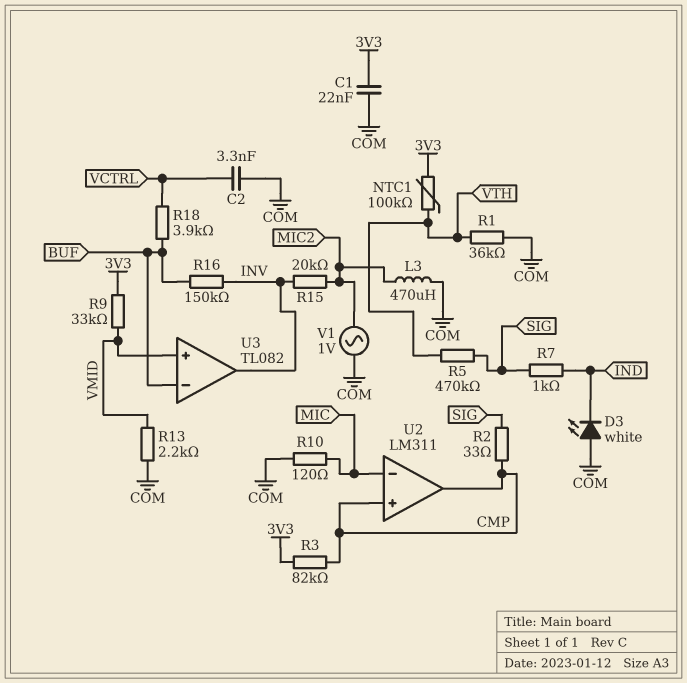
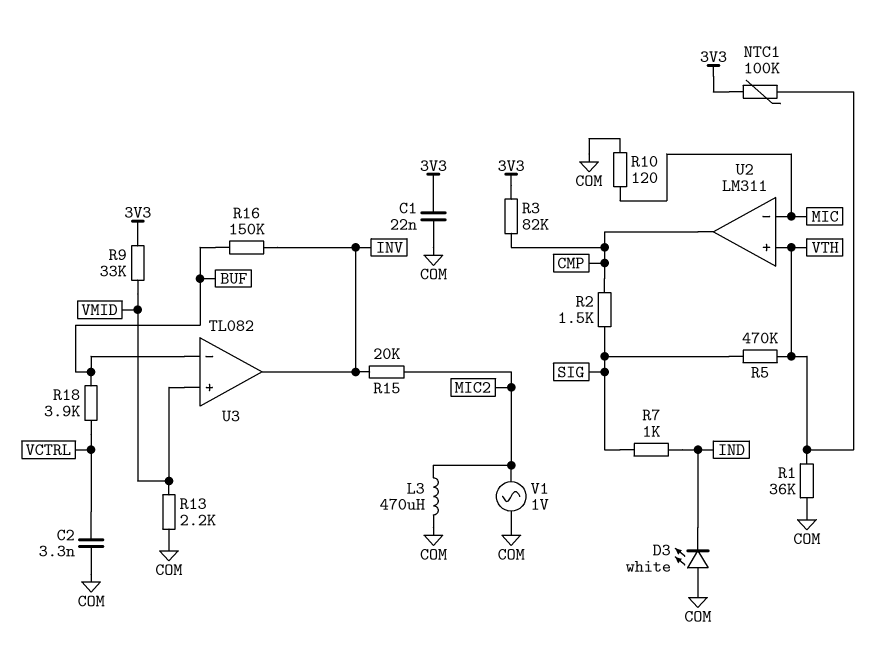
R2: 33 (CMP, SIG) -> 1.5k (CMP, SIG)
U2 pin in+: CMP -> VTH

